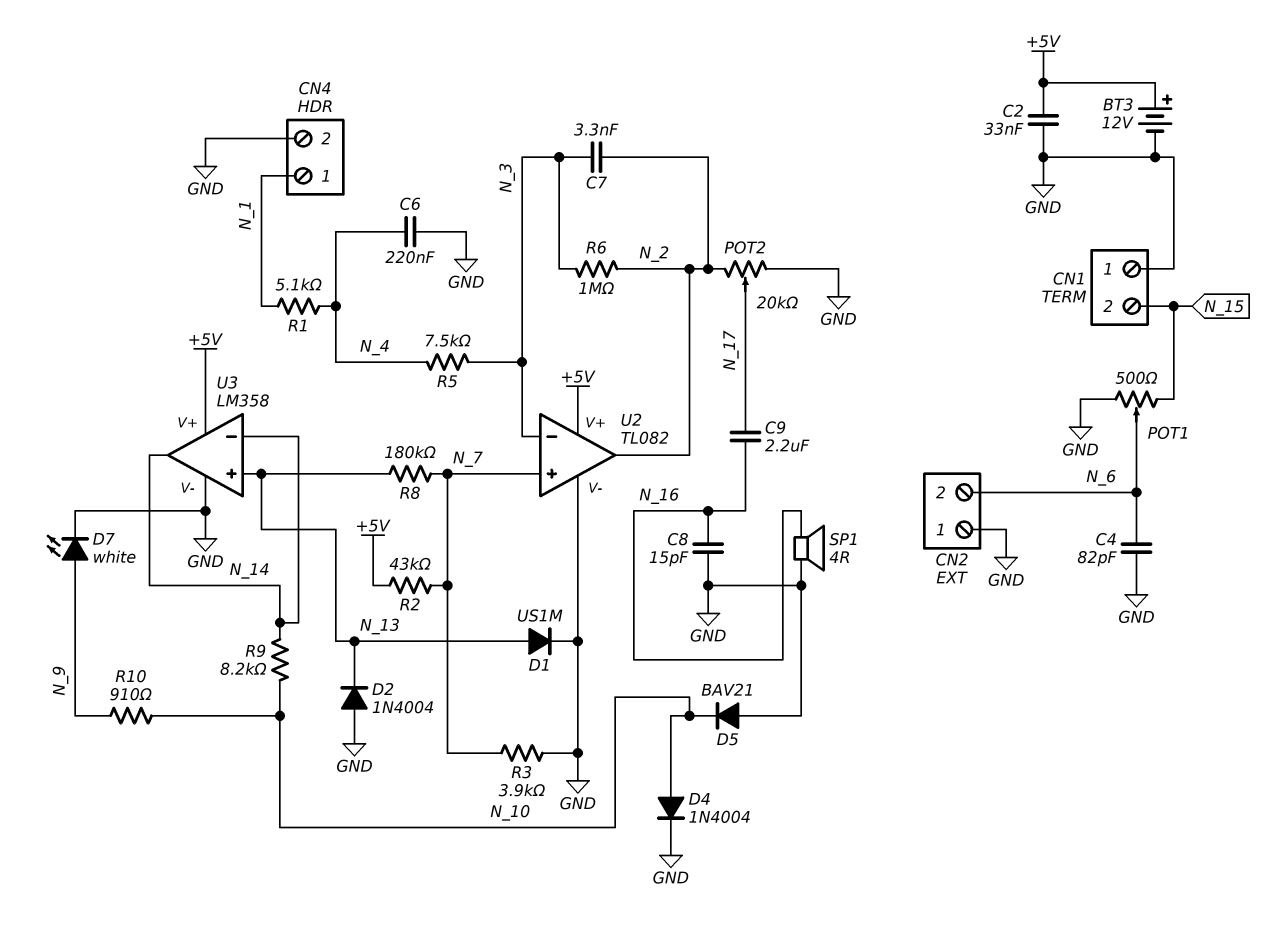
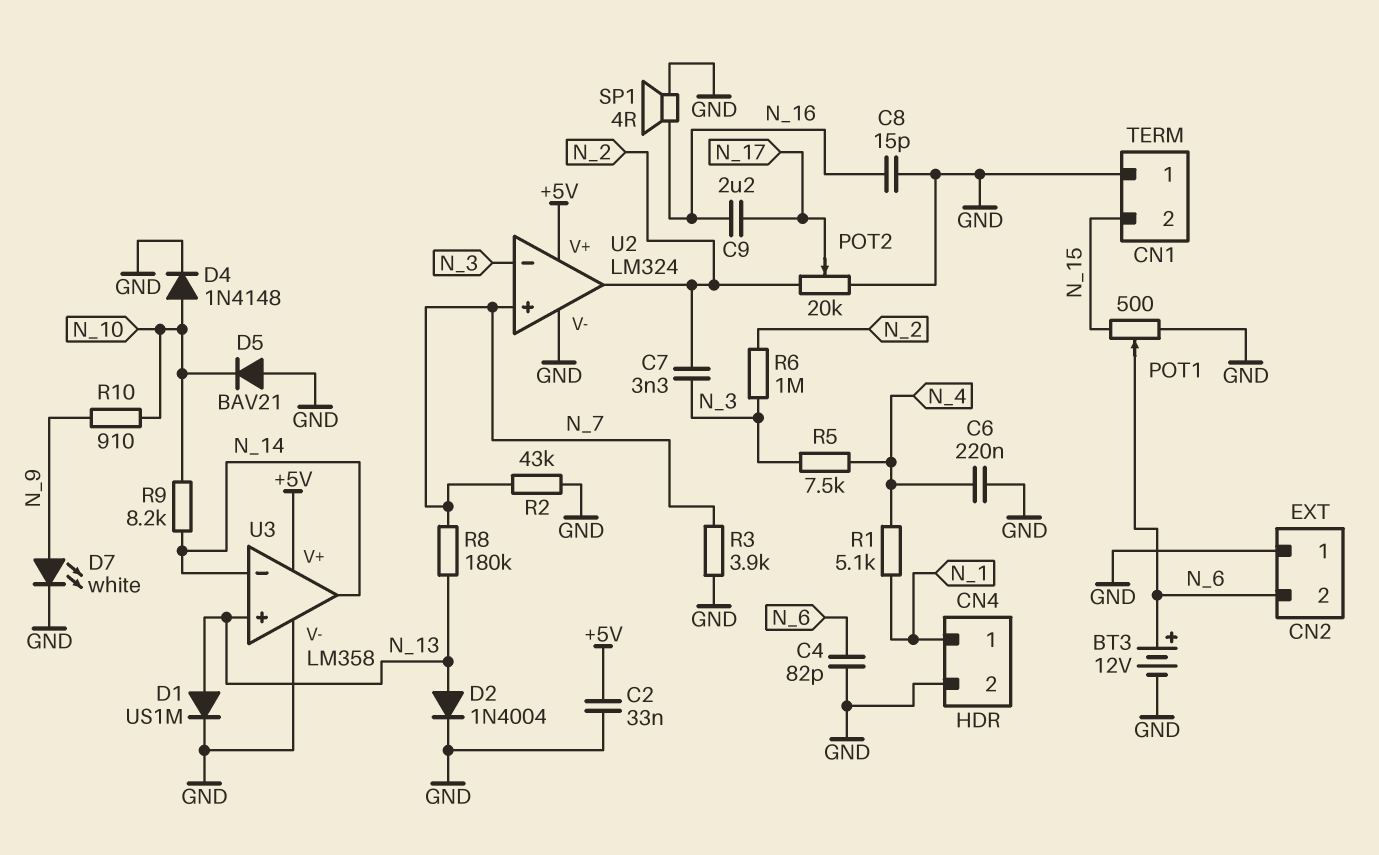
BT3: 12V (plus +5V, minus GND) -> 12V (plus N_6, minus GND)
D2: diode 1N4004 (A GND, K N_13) -> diode 1N4004 (A N_13, K GND)
D4: diode 1N4004 (A N_10, K GND) -> diode 1N4148 (A N_10, K GND)
R2: 43k (+5V, N_7) -> 43k (GND, N_7)
U2: TL082 -> LM324

